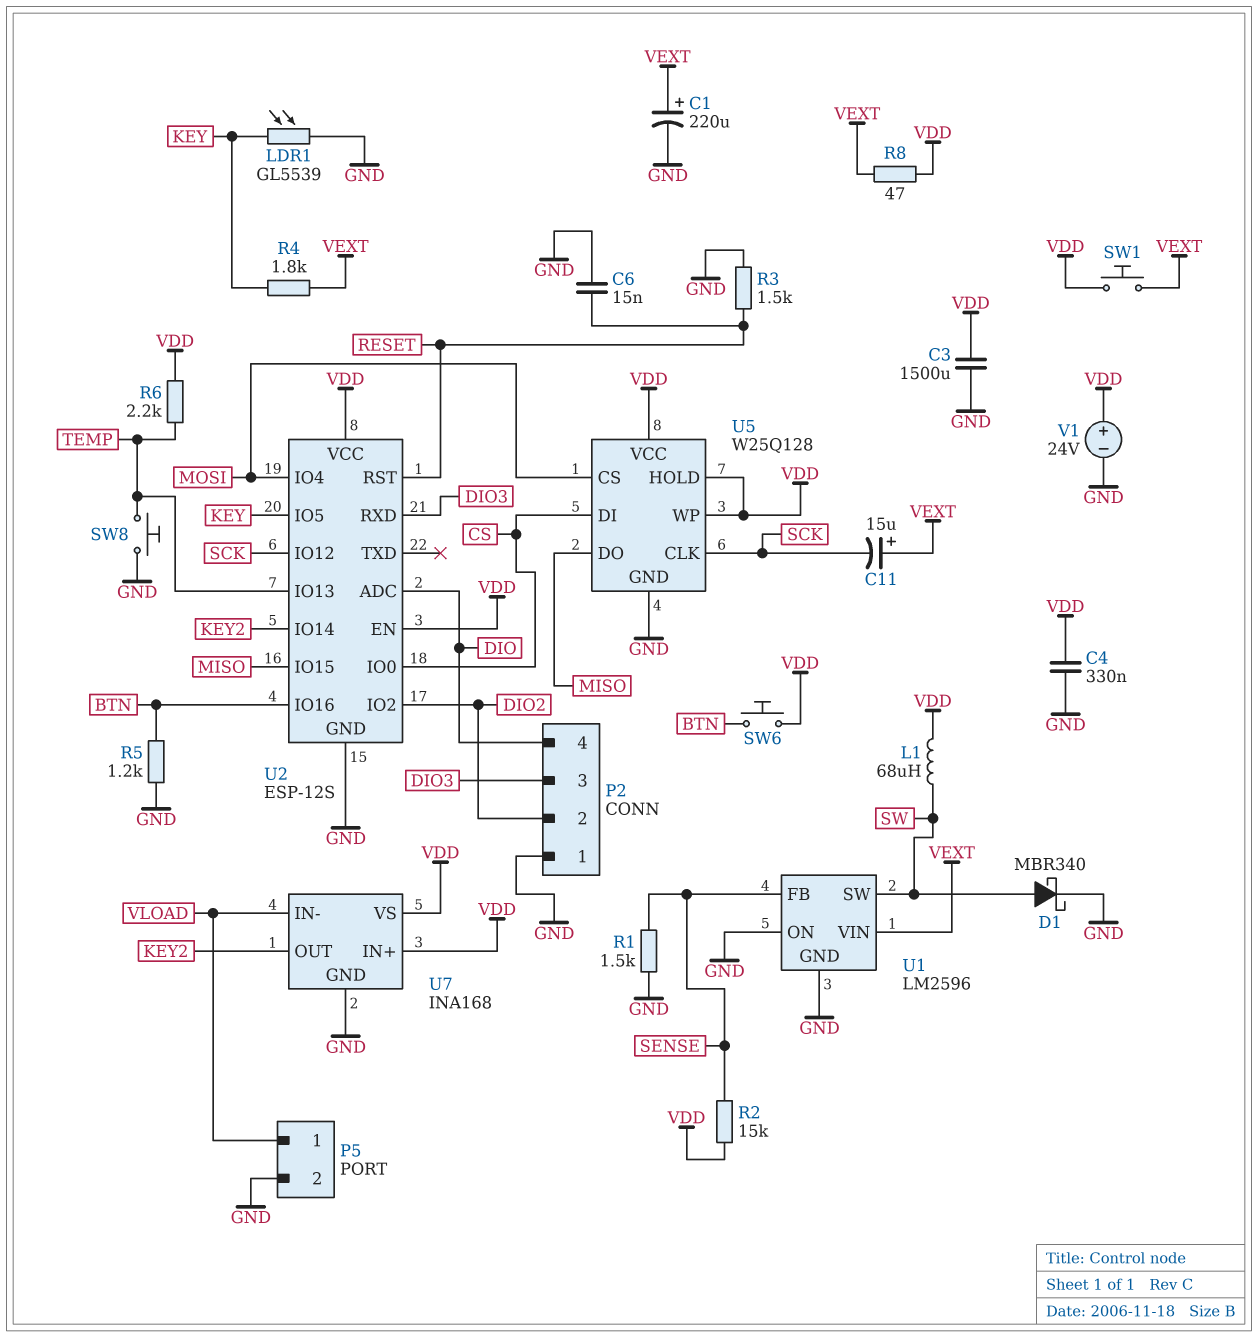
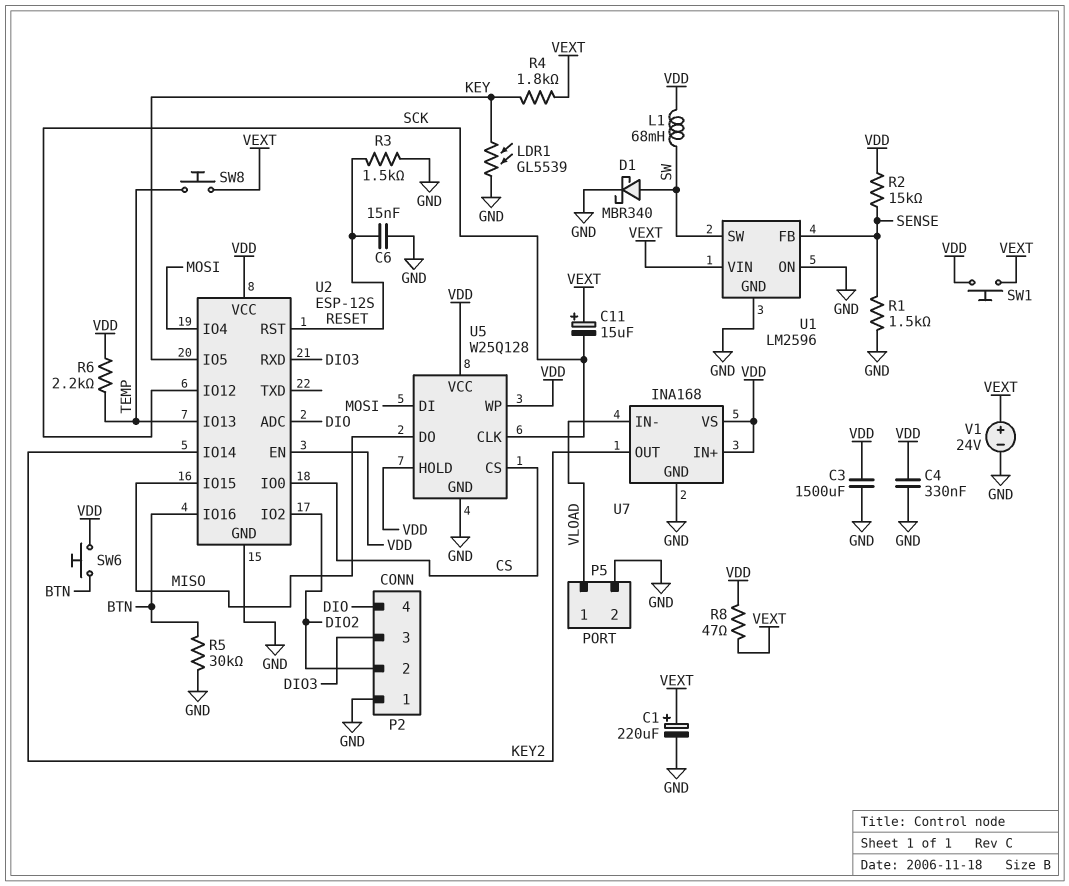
L1: 68uH (SW, VDD) -> 68mH (SW, VDD)
R5: 1.2k (BTN, GND) -> 30k (BTN, GND)
SW8: button (GND, TEMP) -> button (TEMP, VEXT)
U5 pin CS: MOSI -> CS
U5 pin DI: CS -> MOSI
V1: 24V (plus VDD, minus GND) -> 24V (plus VEXT, minus GND)

